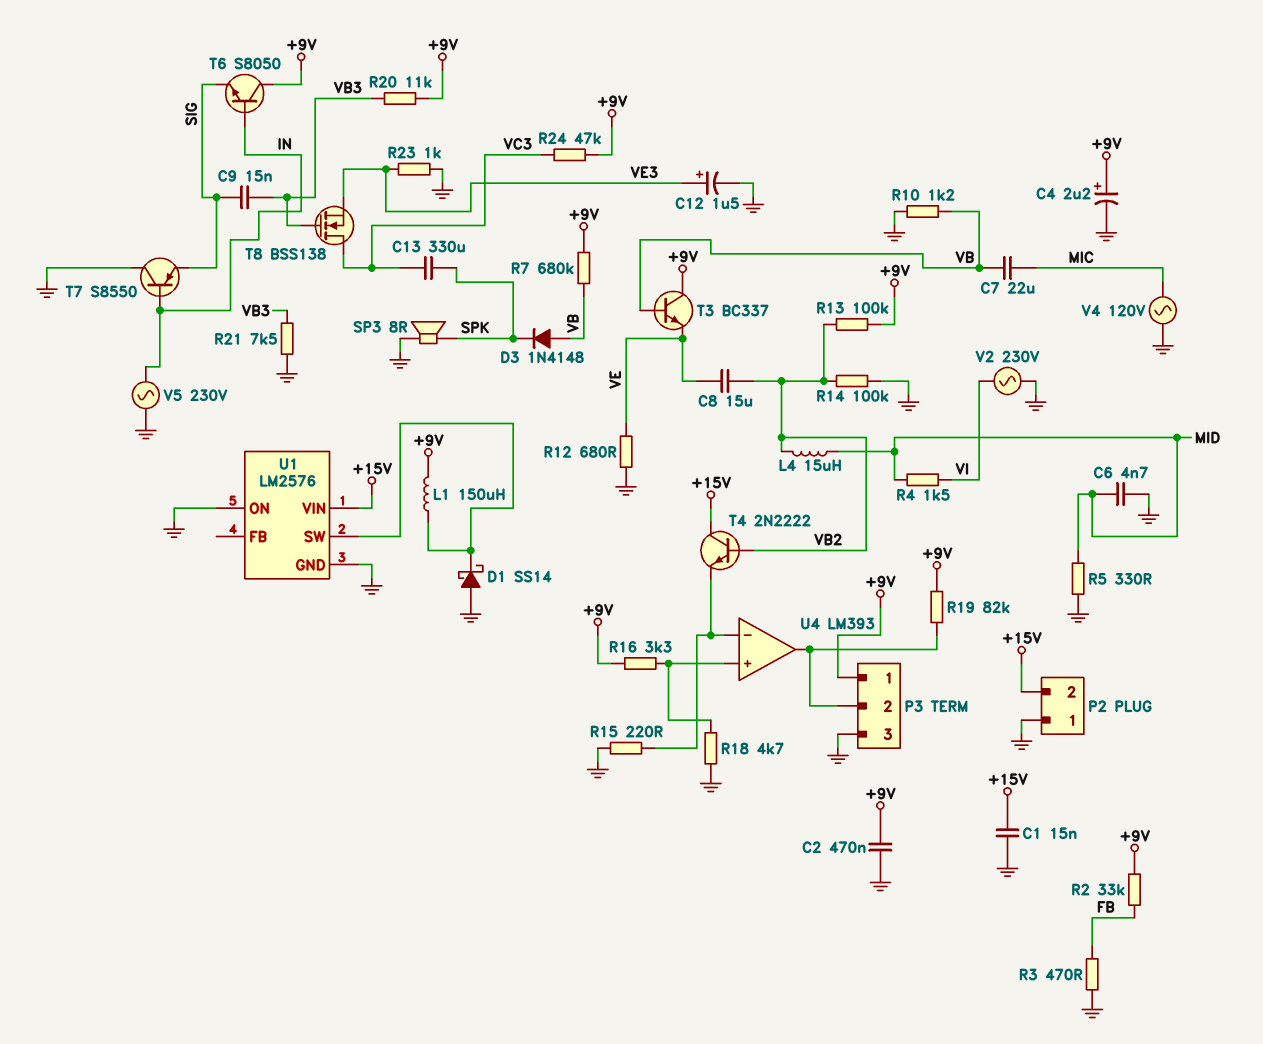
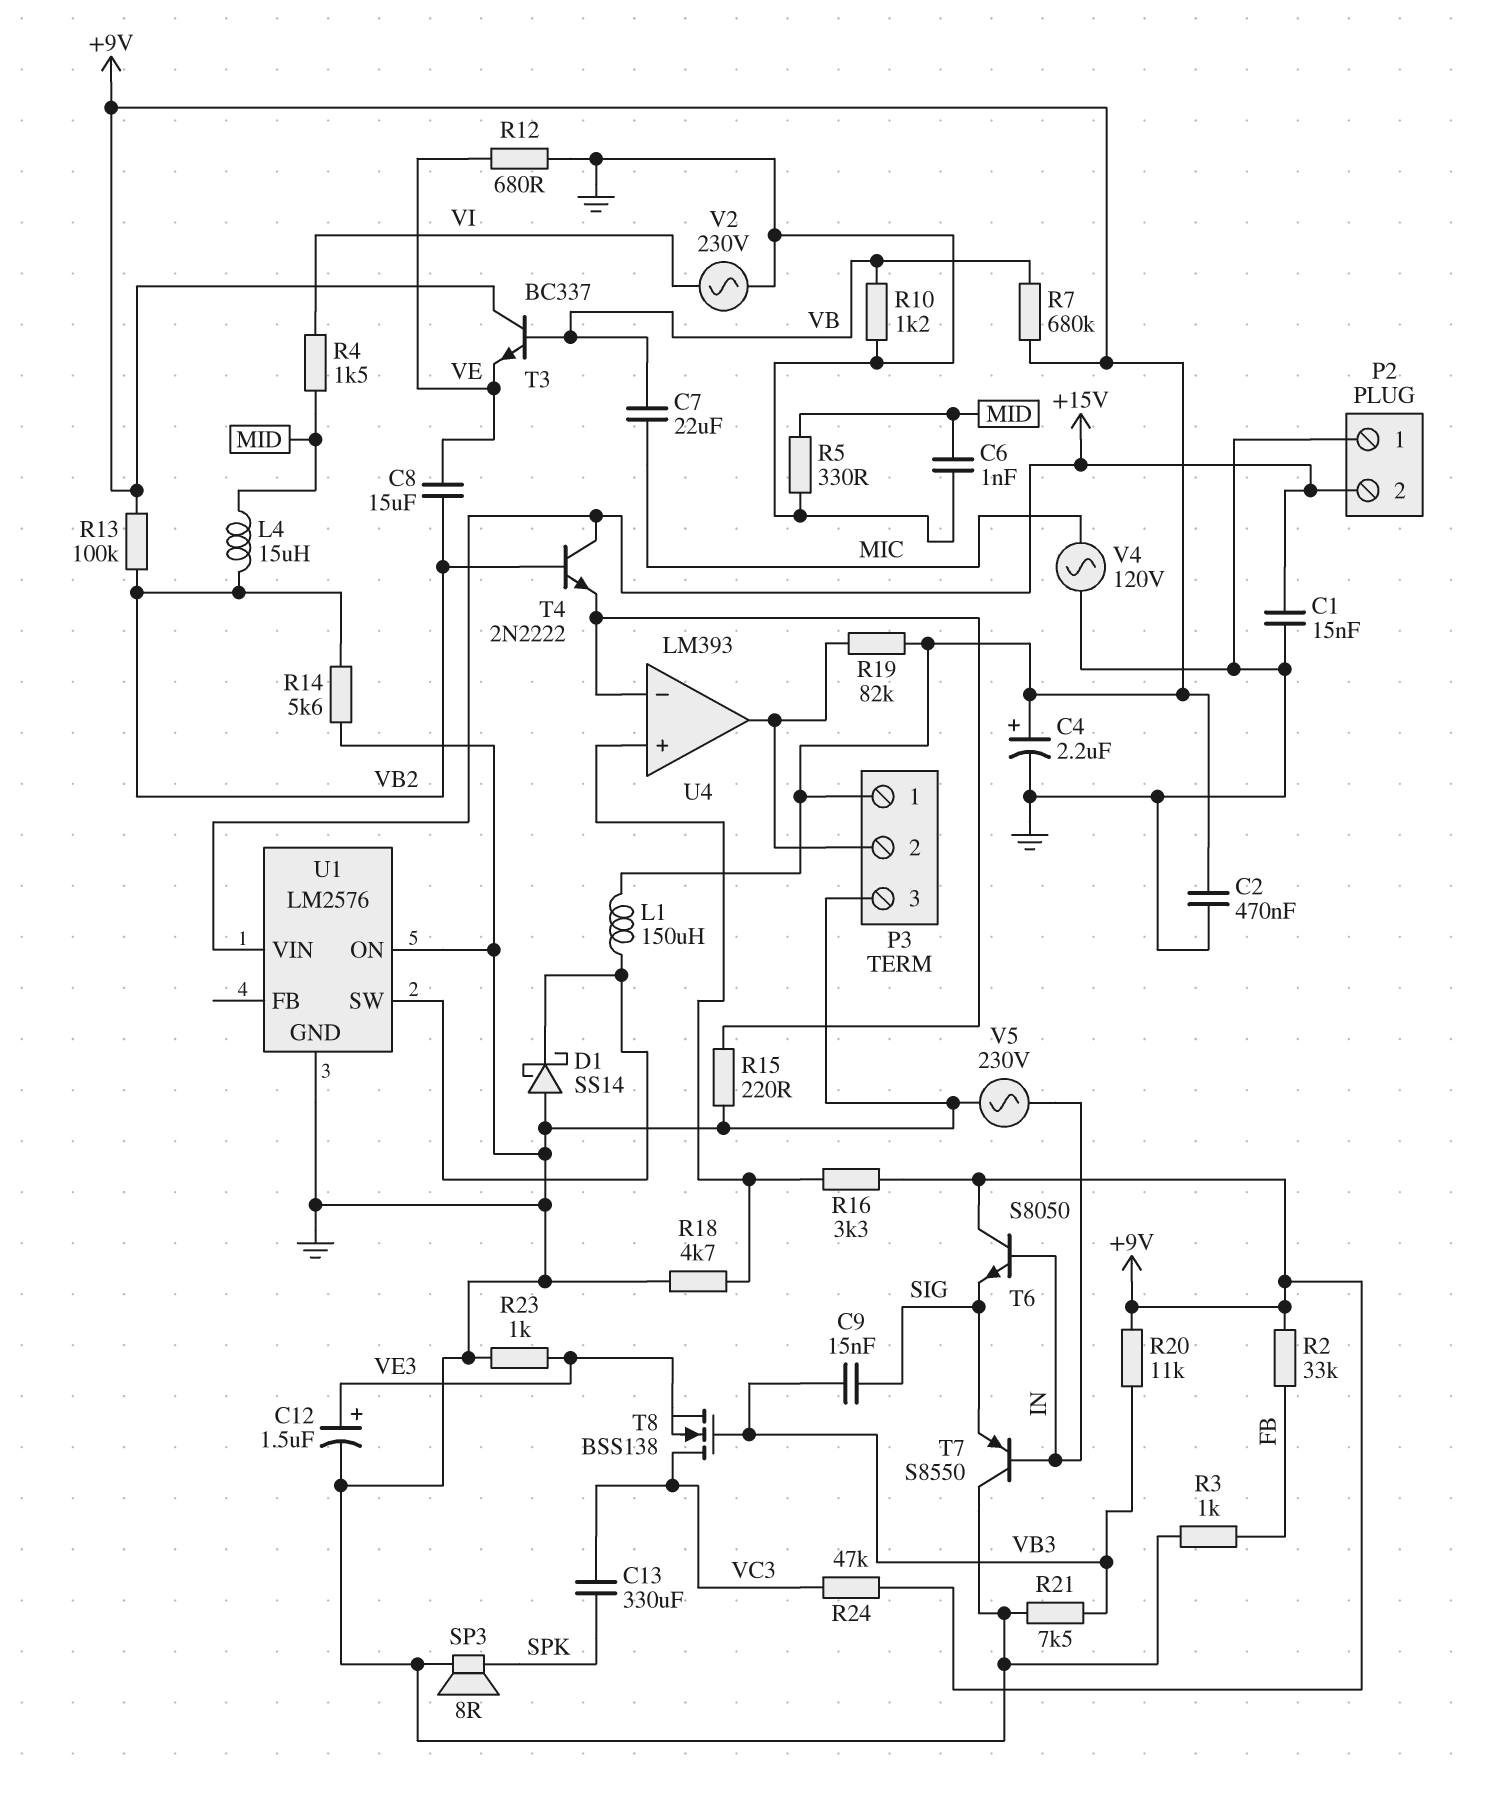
C6: 4.7nF (GND, MID) -> 1nF (GND, MID)
D3: diode 1N4148 (A VB, K SPK) -> none
R3: 470 (FB, GND) -> 1k (FB, GND)
R14: 100k (GND, VB2) -> 5.6k (GND, VB2)

